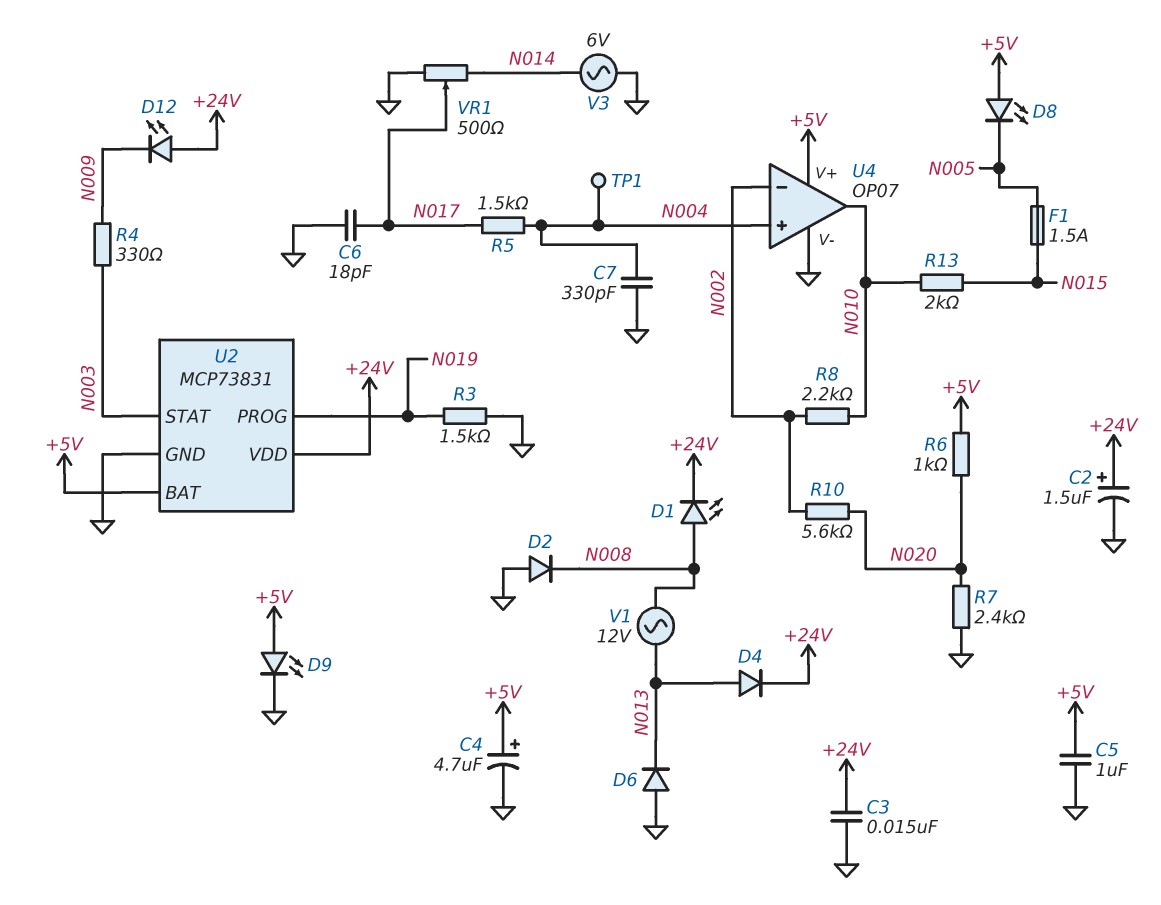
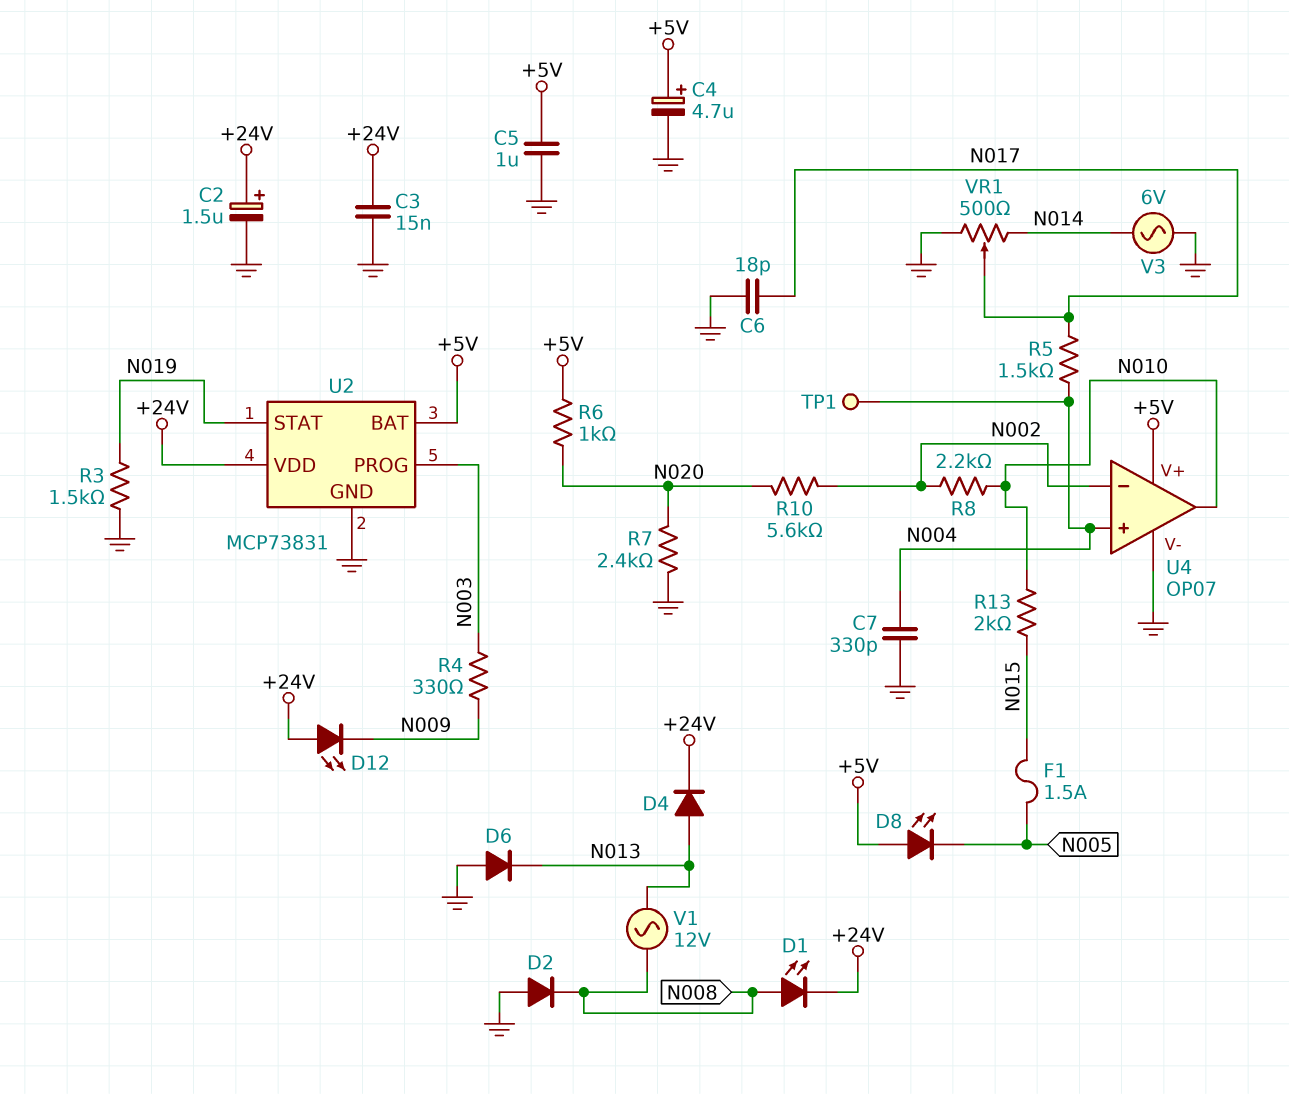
D9: LED (A +5V, K GND) -> none
U2 pin PROG: N019 -> N003
U2 pin STAT: N003 -> N019

